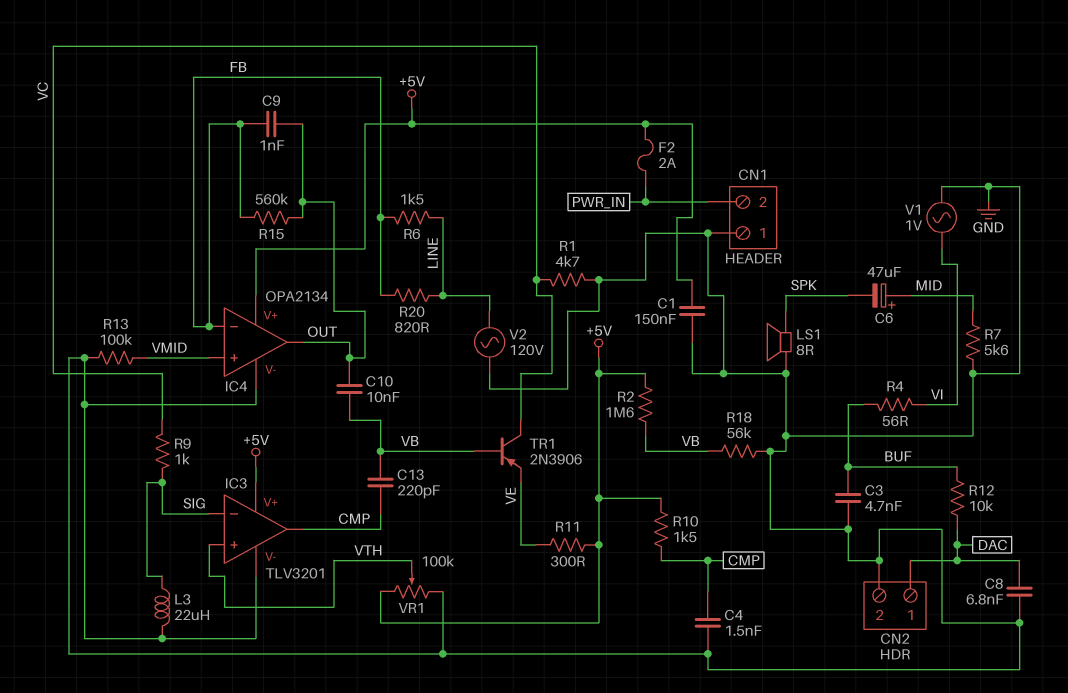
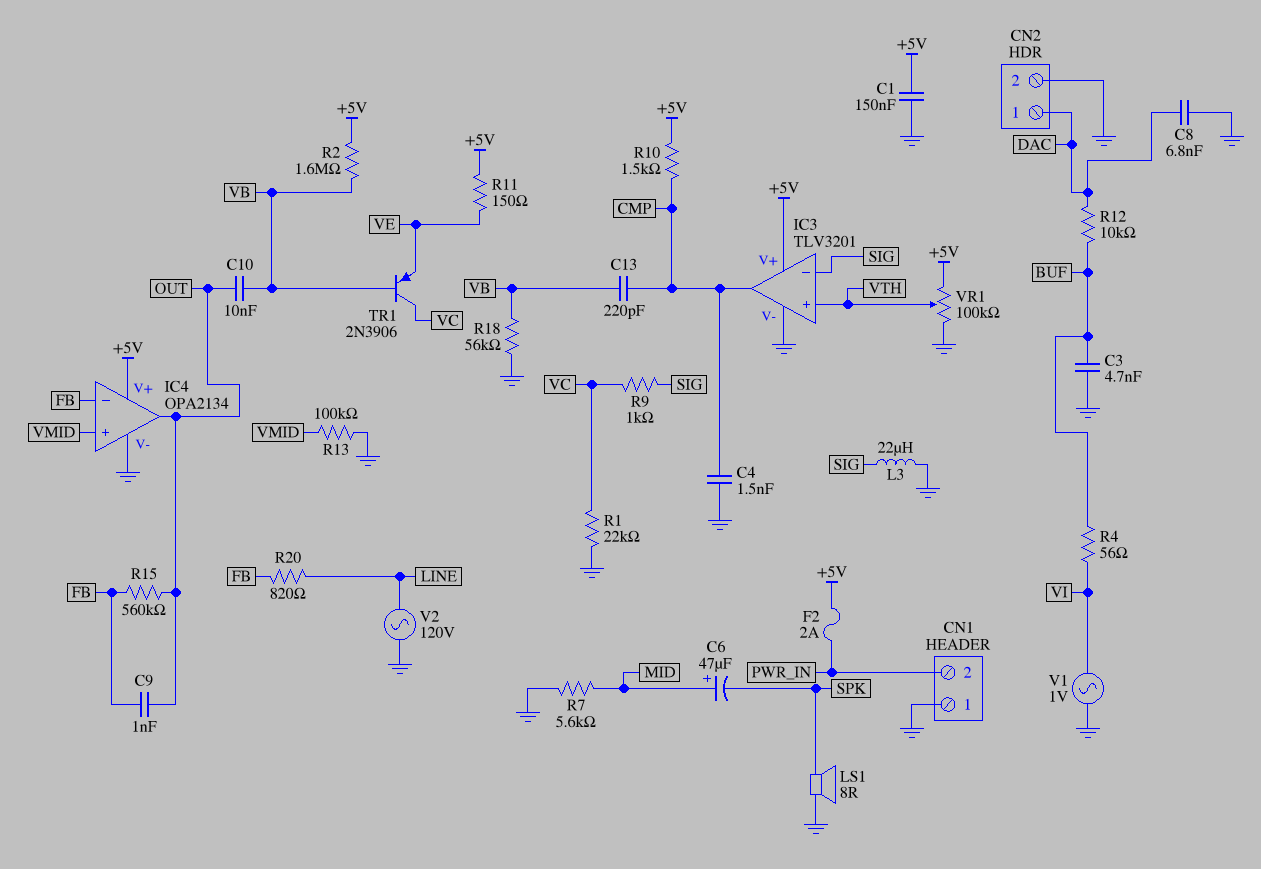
R1: 4.7k (GND, VC) -> 22k (GND, VC)
R6: 1.5k (FB, LINE) -> none
R11: 300 (+5V, VE) -> 150 (+5V, VE)

